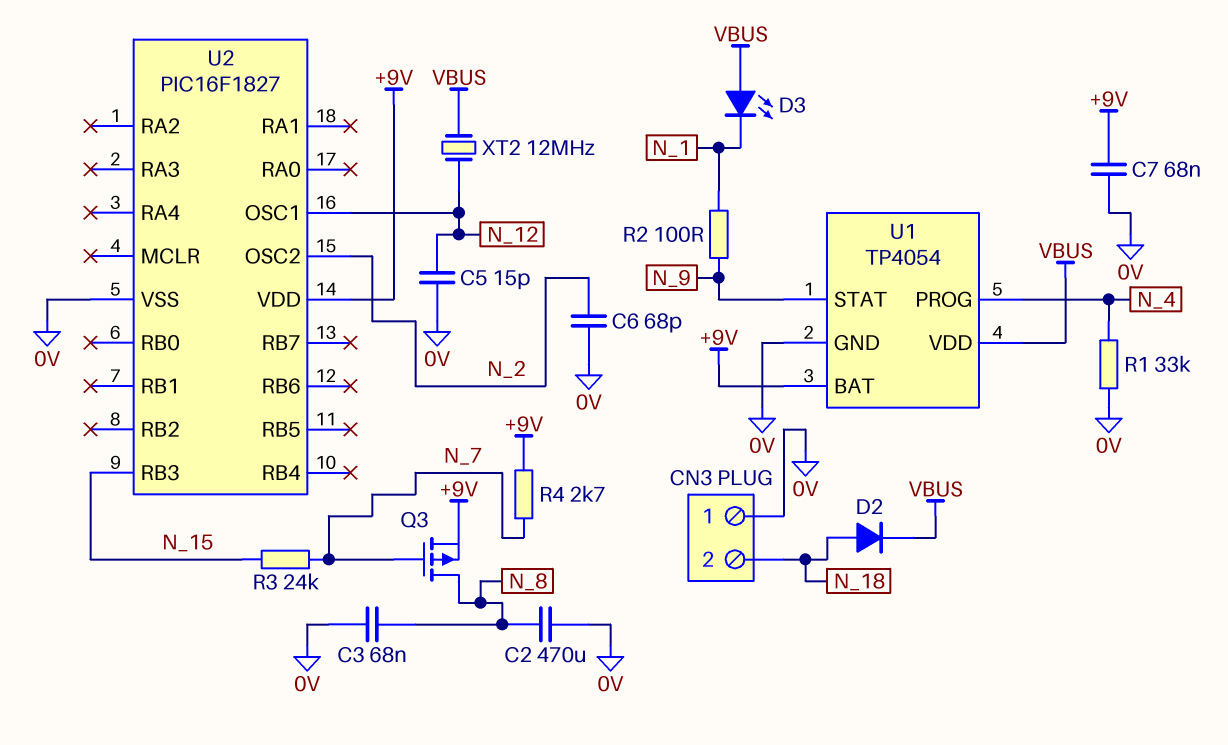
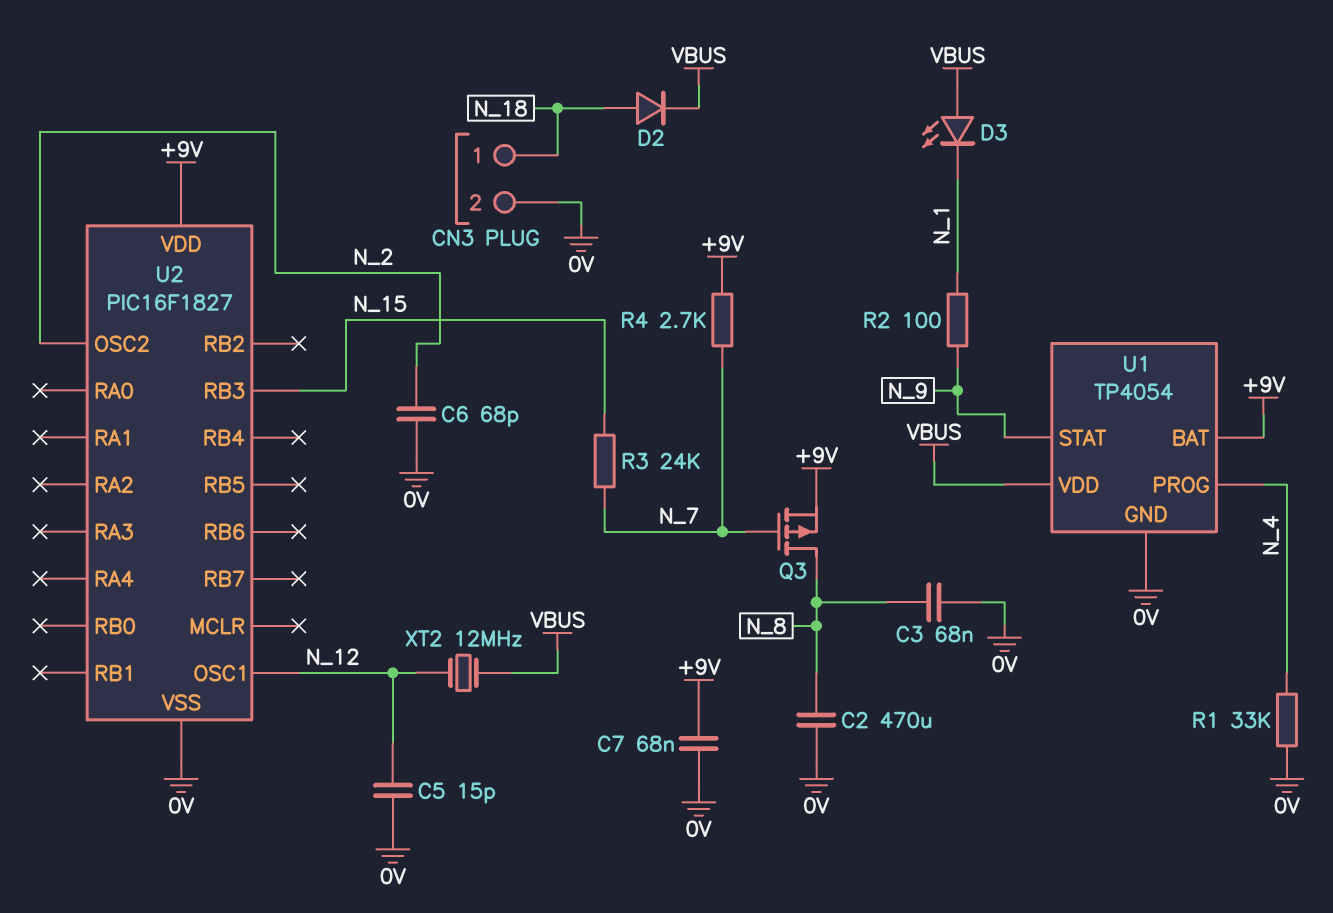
CN3 pin 1: 0V -> N_18
CN3 pin 2: N_18 -> 0V

